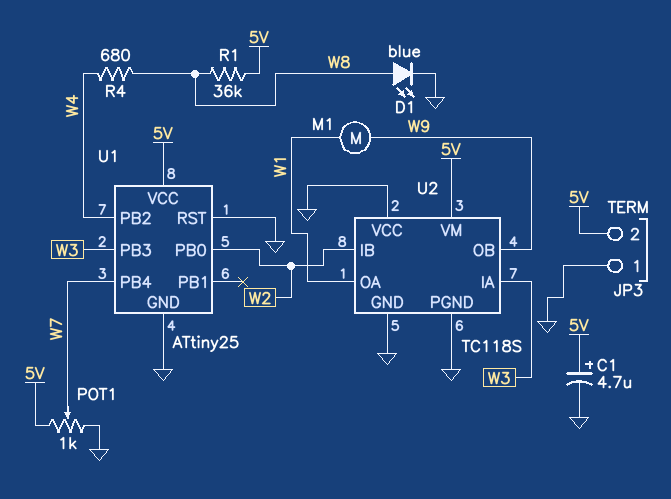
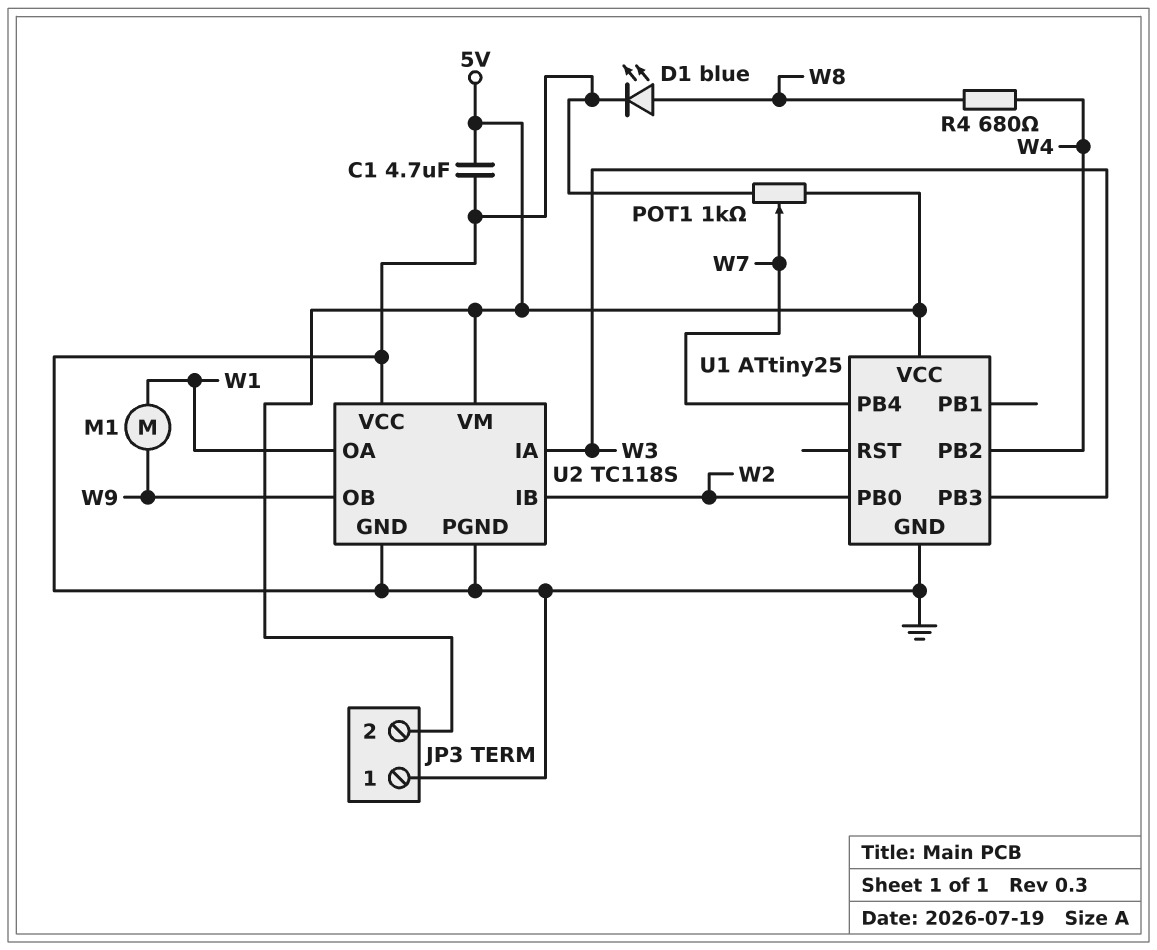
C1: 4.7uF (plus 5V, minus GND) -> 4.7uF (5V, GND)
R1: 36k (5V, W8) -> none
U1 pin RST: GND -> none

